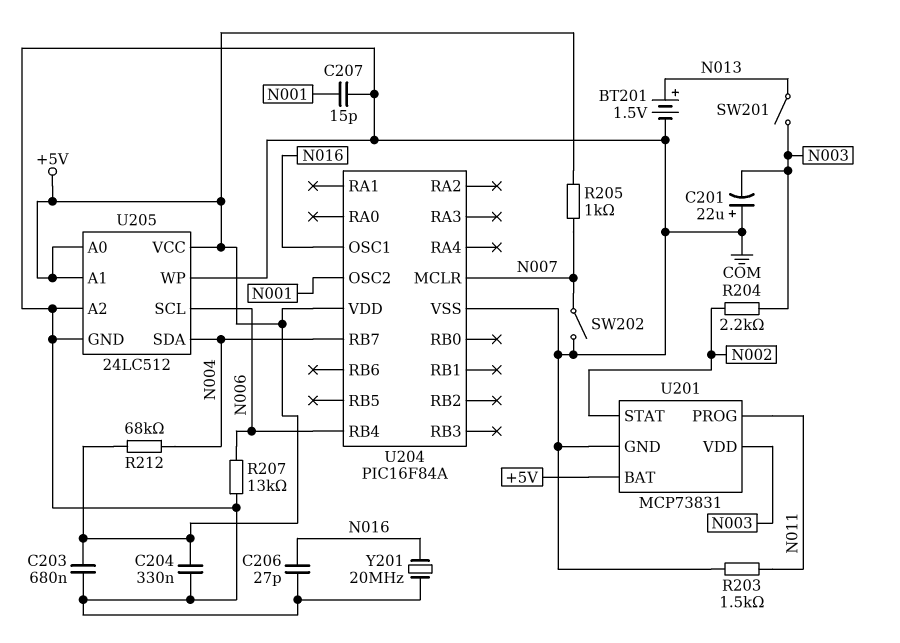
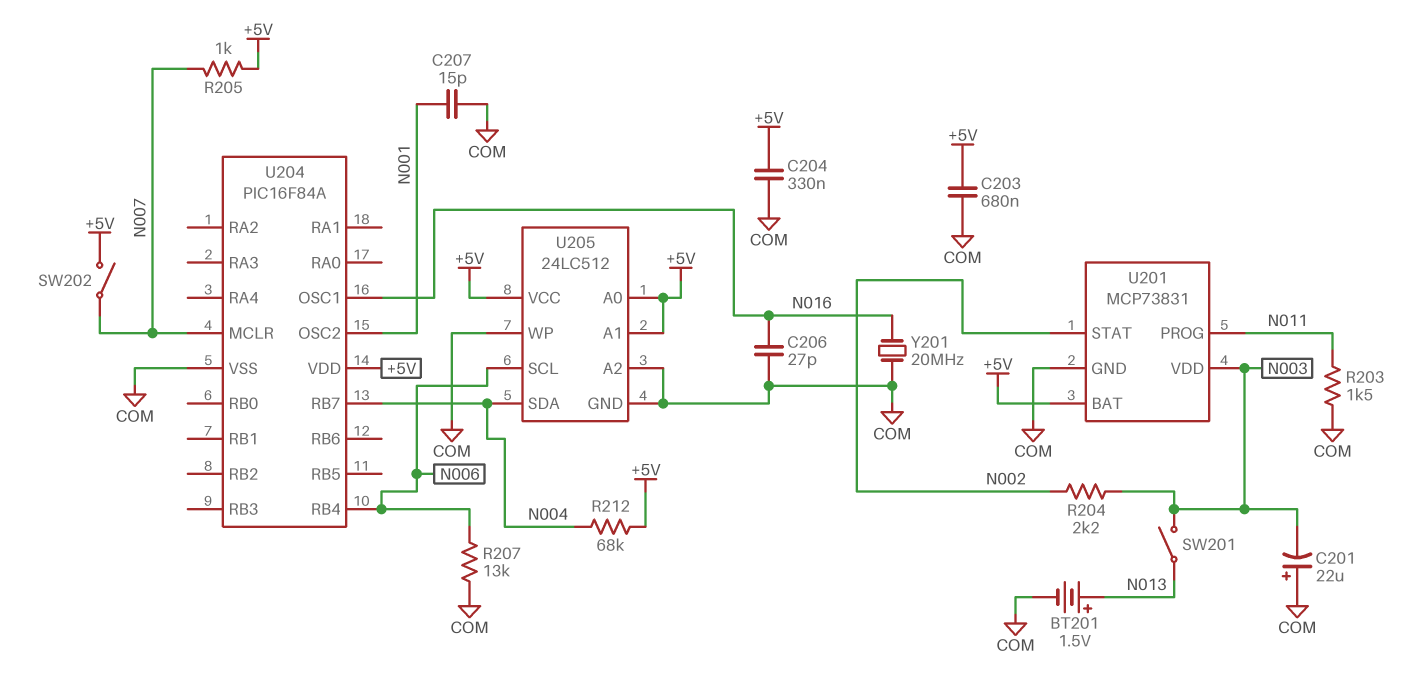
SW202: switch (COM, N007) -> switch (+5V, N007)

